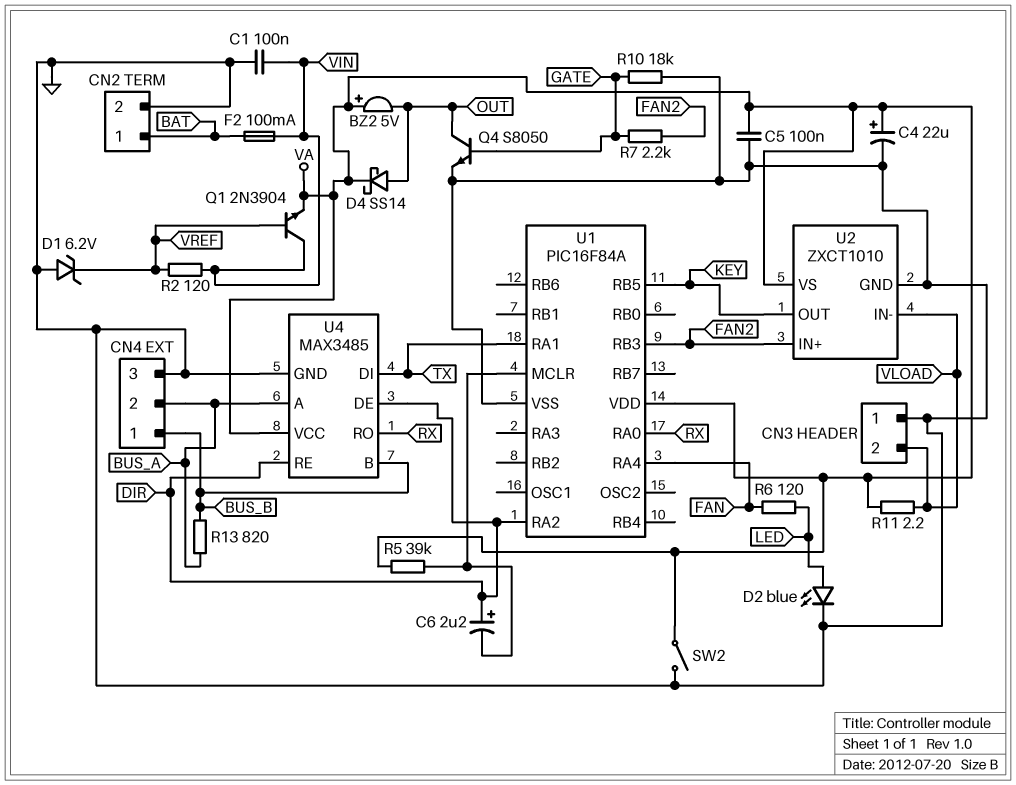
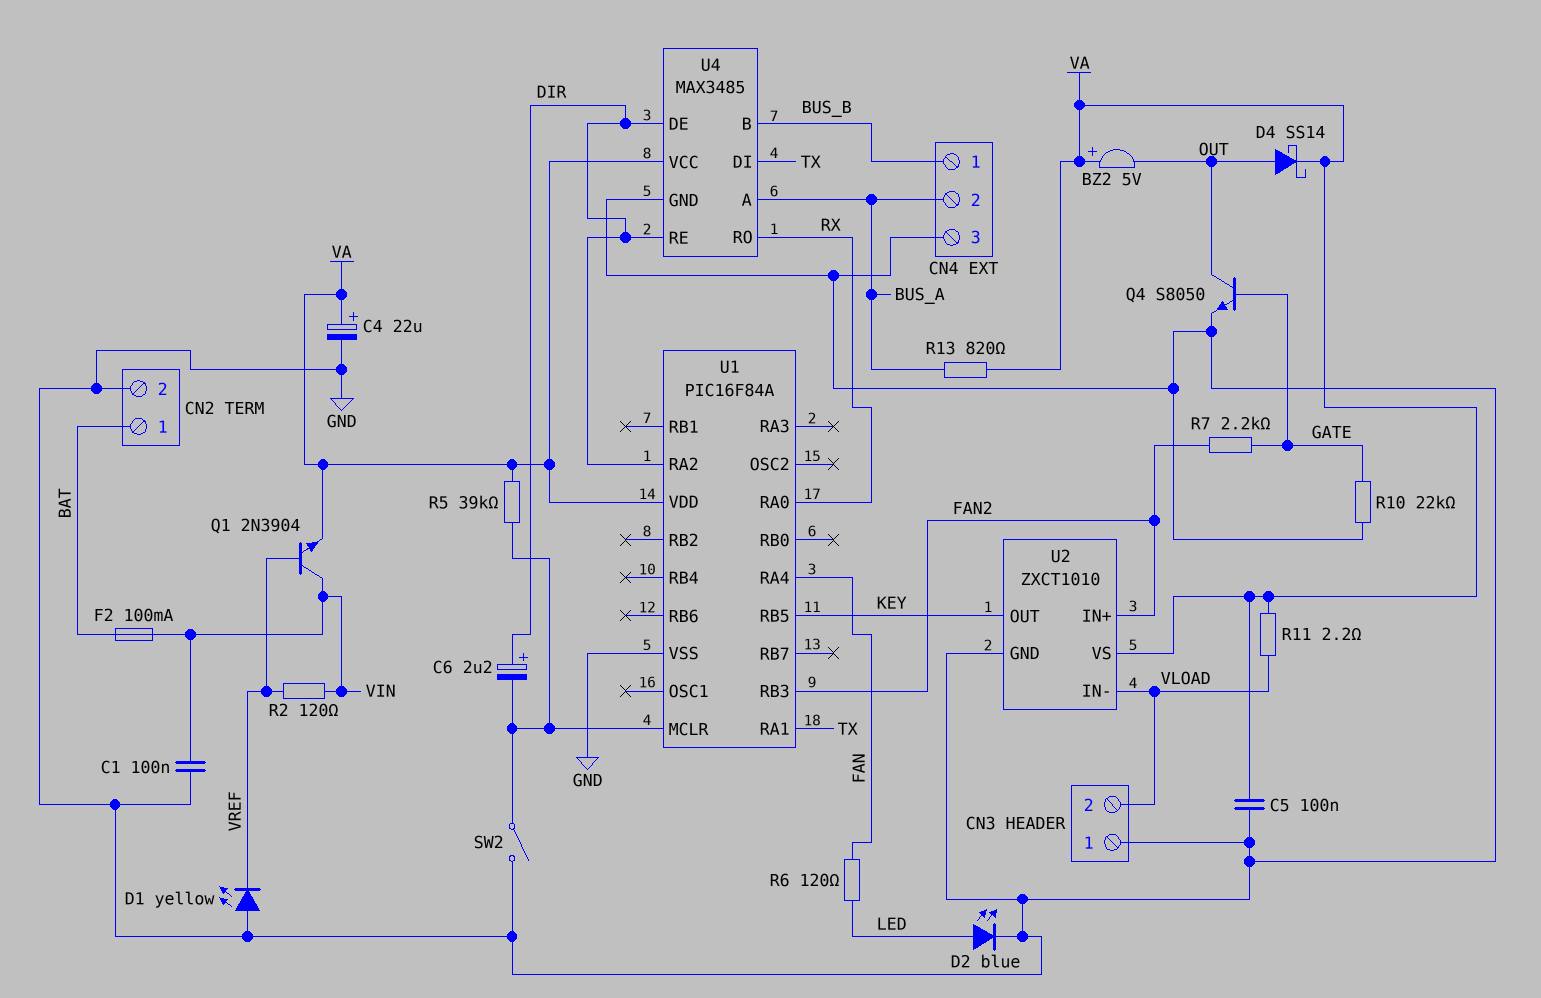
D1: zener 6.2V (A GND, K VREF) -> LED yellow (A GND, K VREF)
R10: 18k (GATE, GND) -> 22k (GATE, GND)
R13: 820 (BUS_A, BUS_B) -> 820 (BUS_A, VA)
SW2: switch (GND, VA) -> switch (GND, U1/MCLR)

